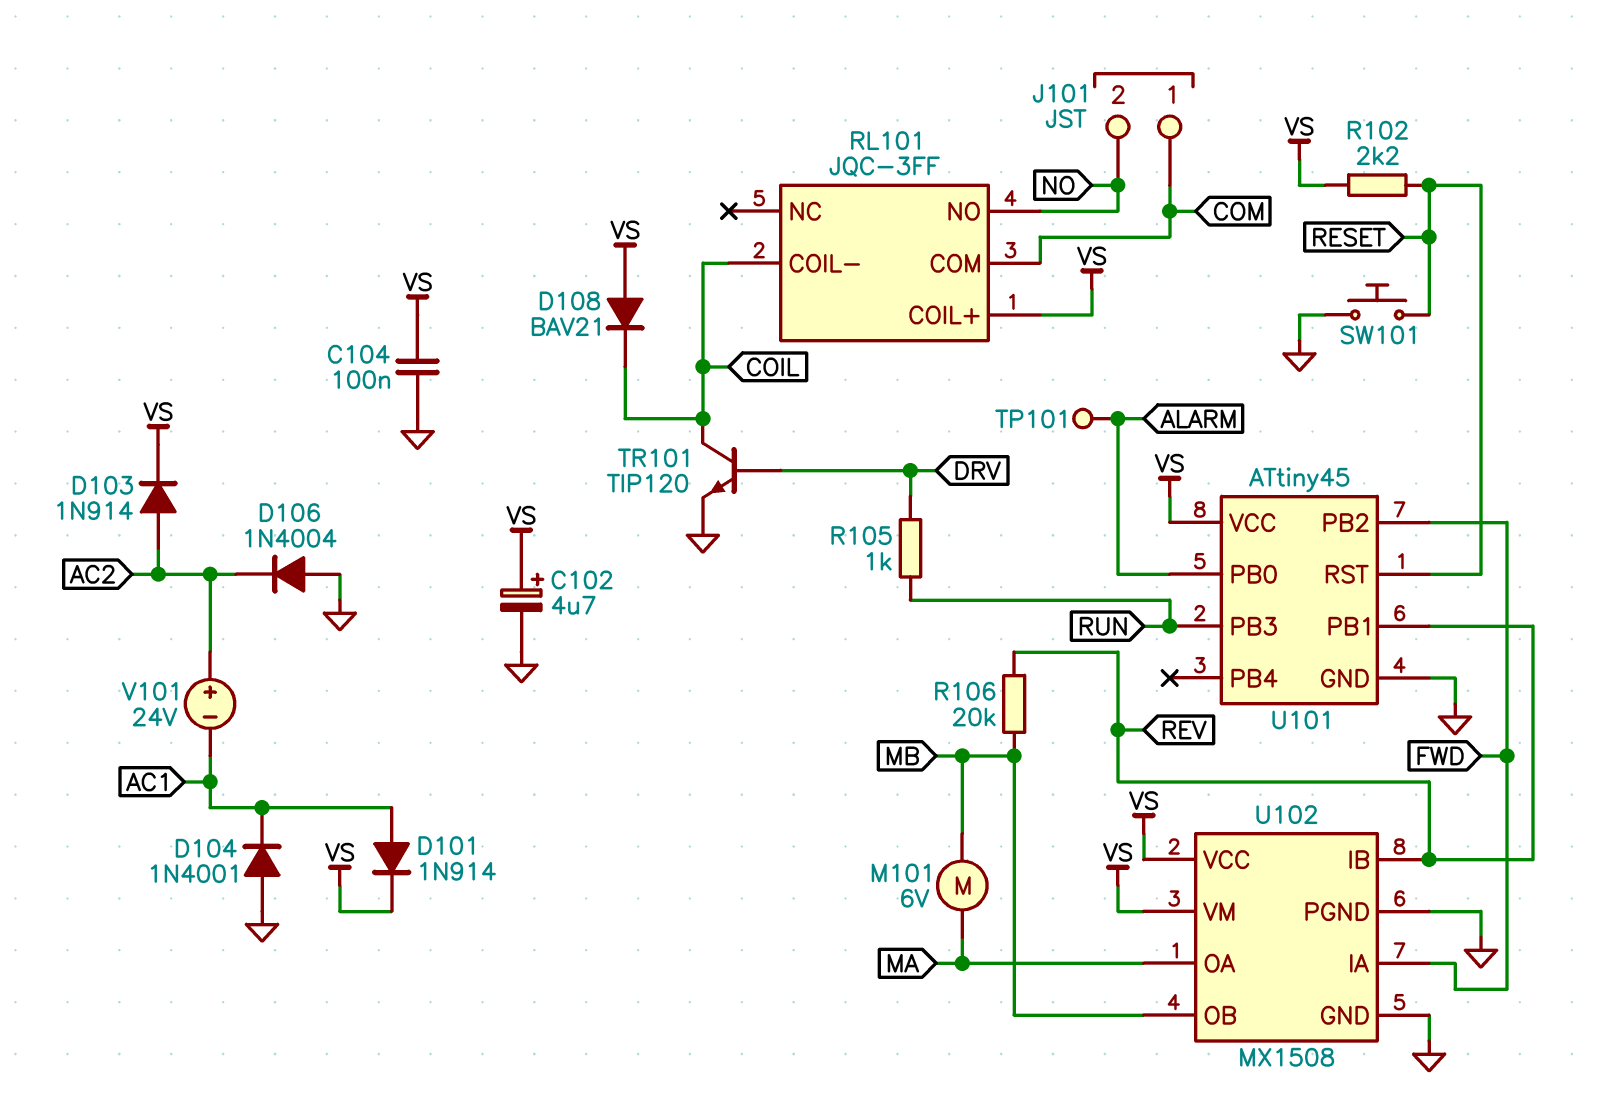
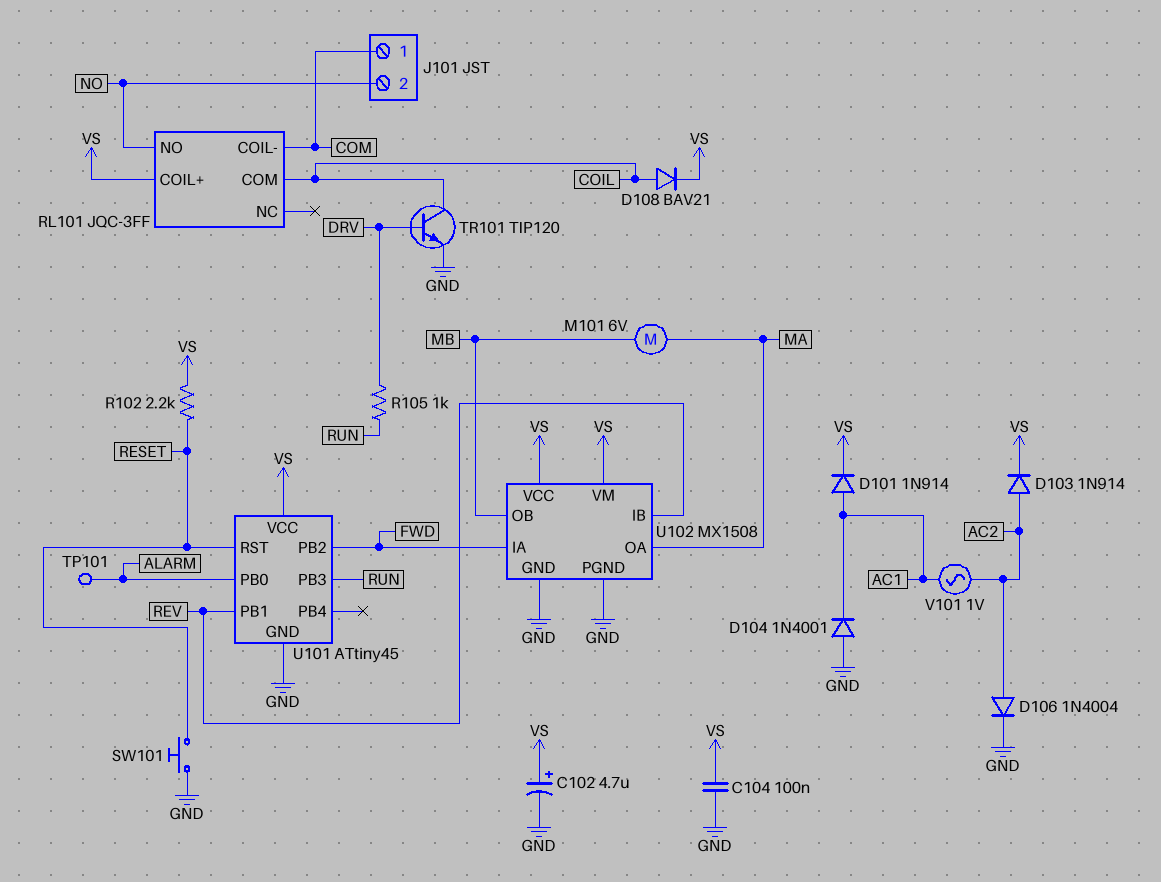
D106: diode 1N4004 (A GND, K AC2) -> diode 1N4004 (A AC2, K GND)
D108: diode BAV21 (A VS, K COIL) -> diode BAV21 (A COIL, K VS)
R106: 20k (MB, REV) -> none
RL101 pin COIL-: COIL -> COM
RL101 pin COM: COM -> COIL
V101: 24V (plus AC2, minus AC1) -> AC 1V (AC1, AC2)

